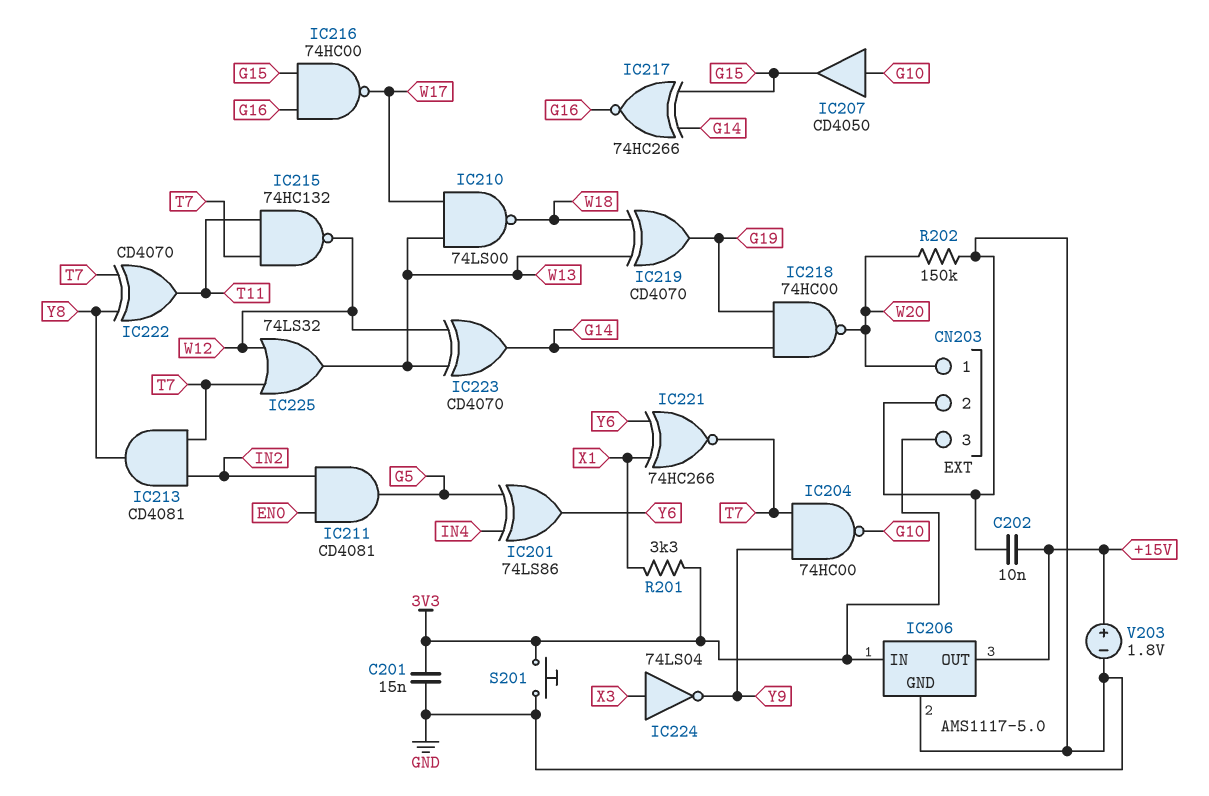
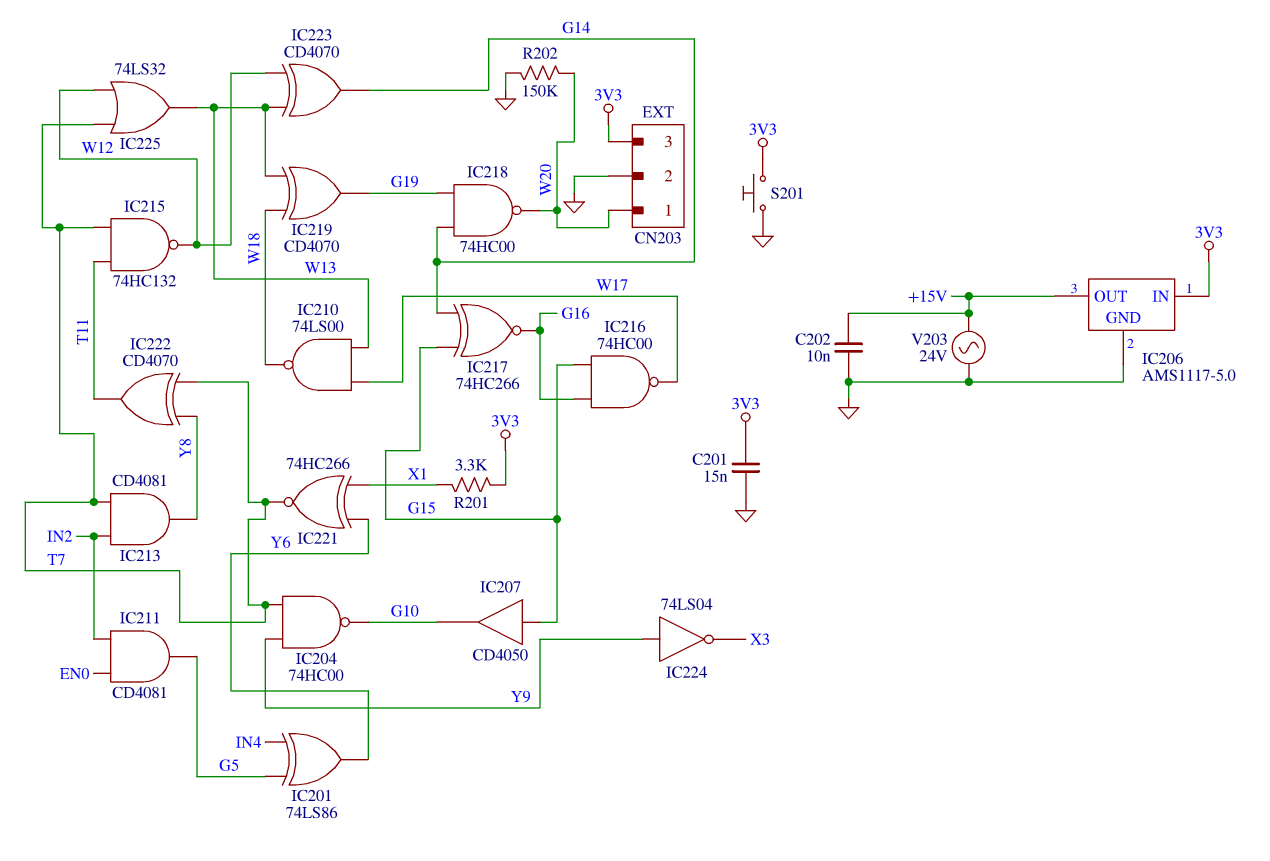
IC207: buffer CD4050 (in G10, out G15) -> buffer CD4050 (in G15, out G10)
IC224: NOT 74LS04 (in X3, out Y9) -> NOT 74LS04 (in Y9, out X3)
V203: 1.8V (plus +15V, minus GND) -> AC 24V (+15V, GND)

